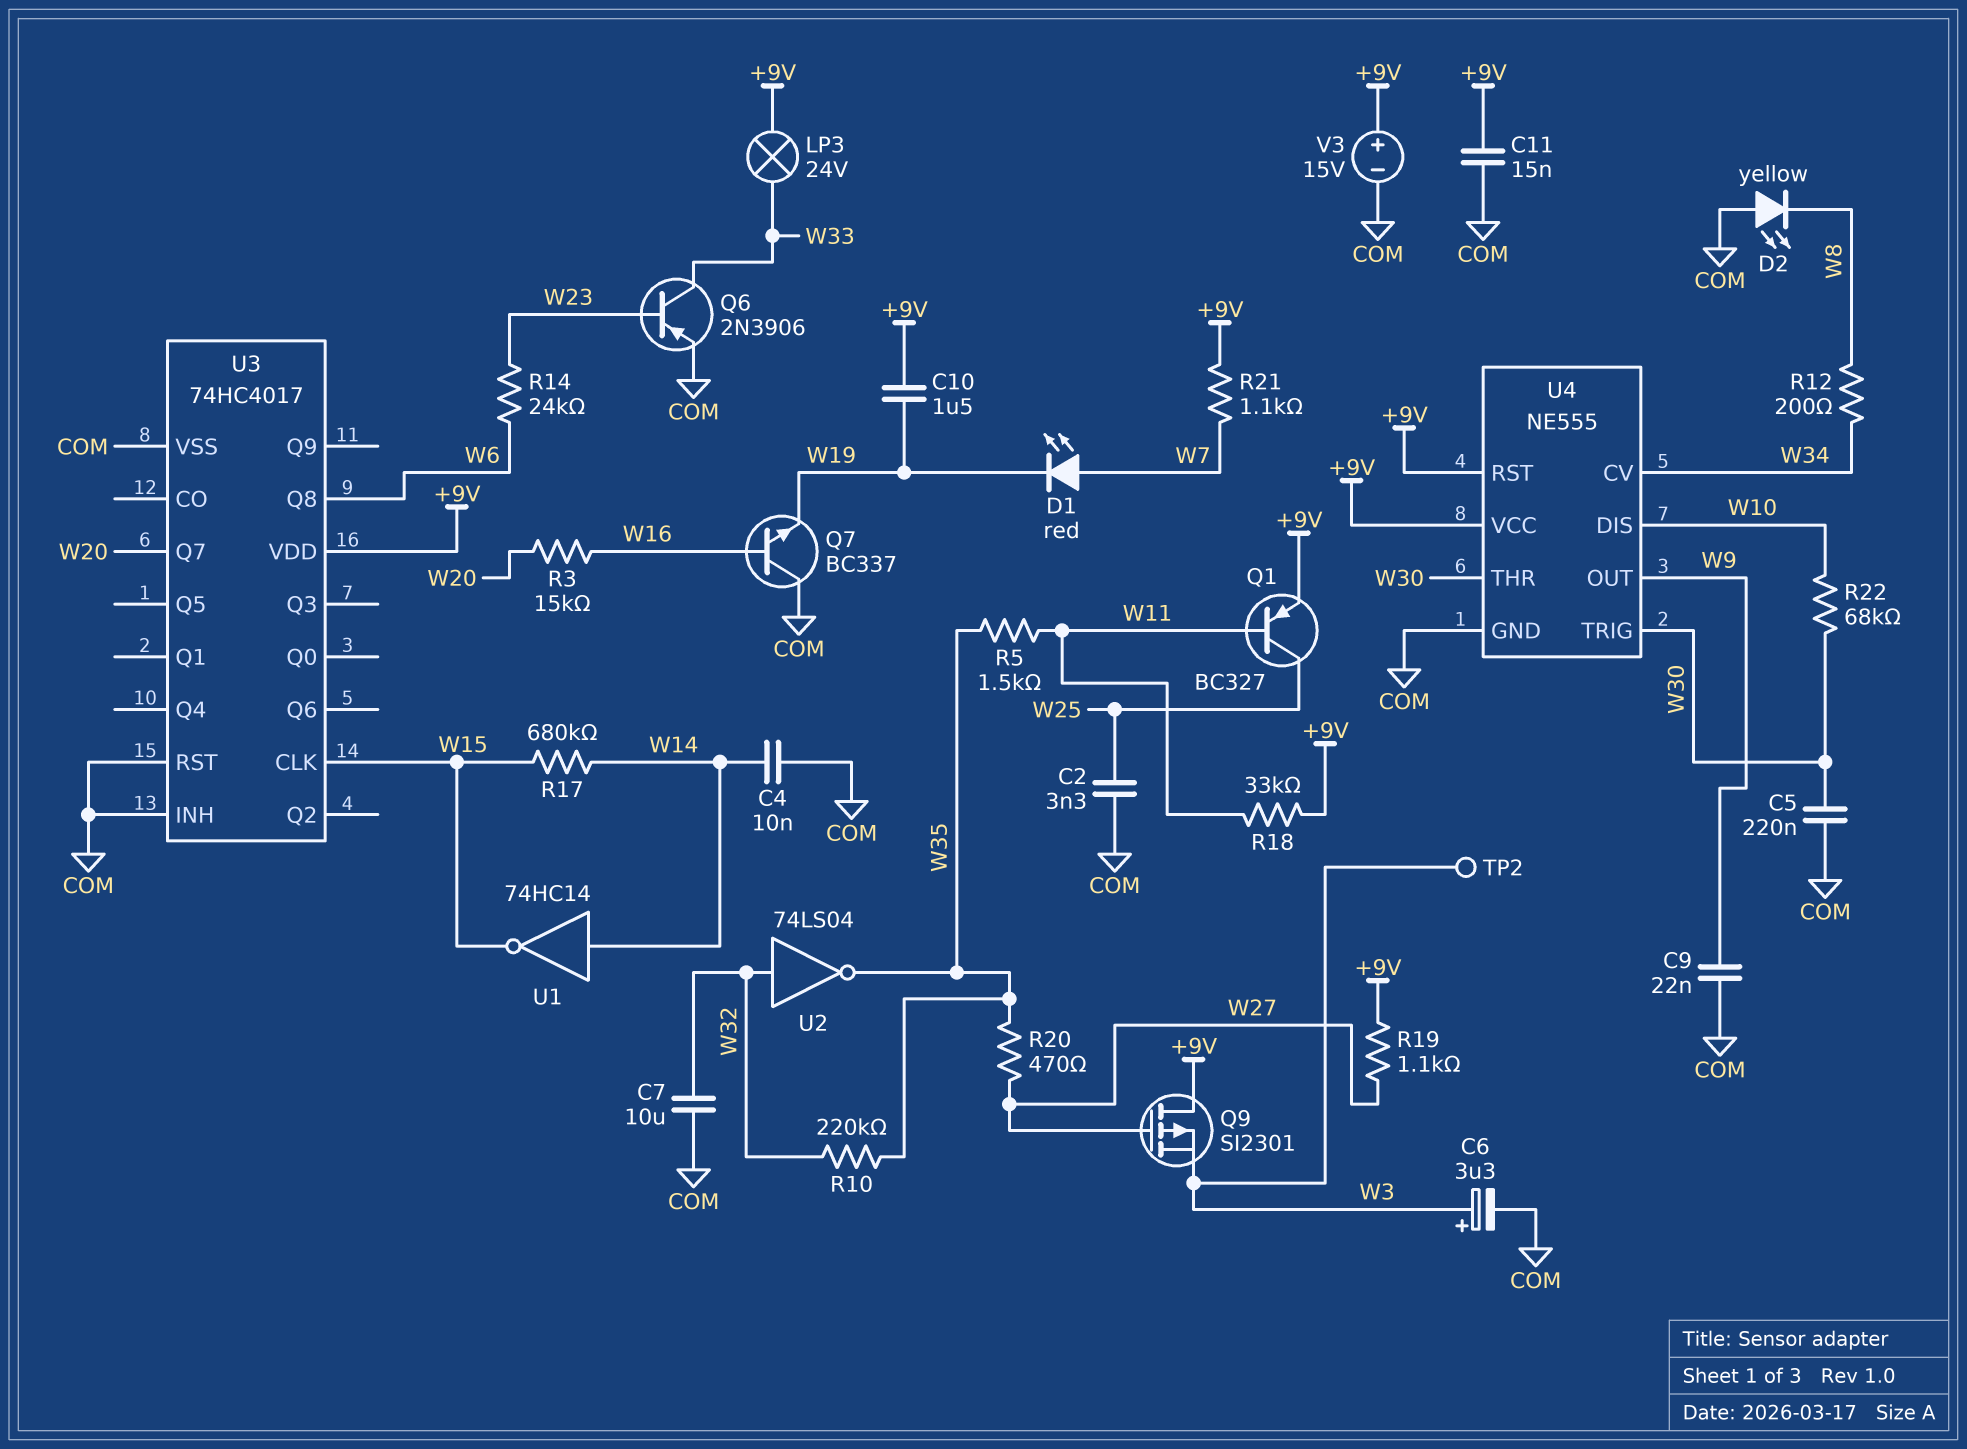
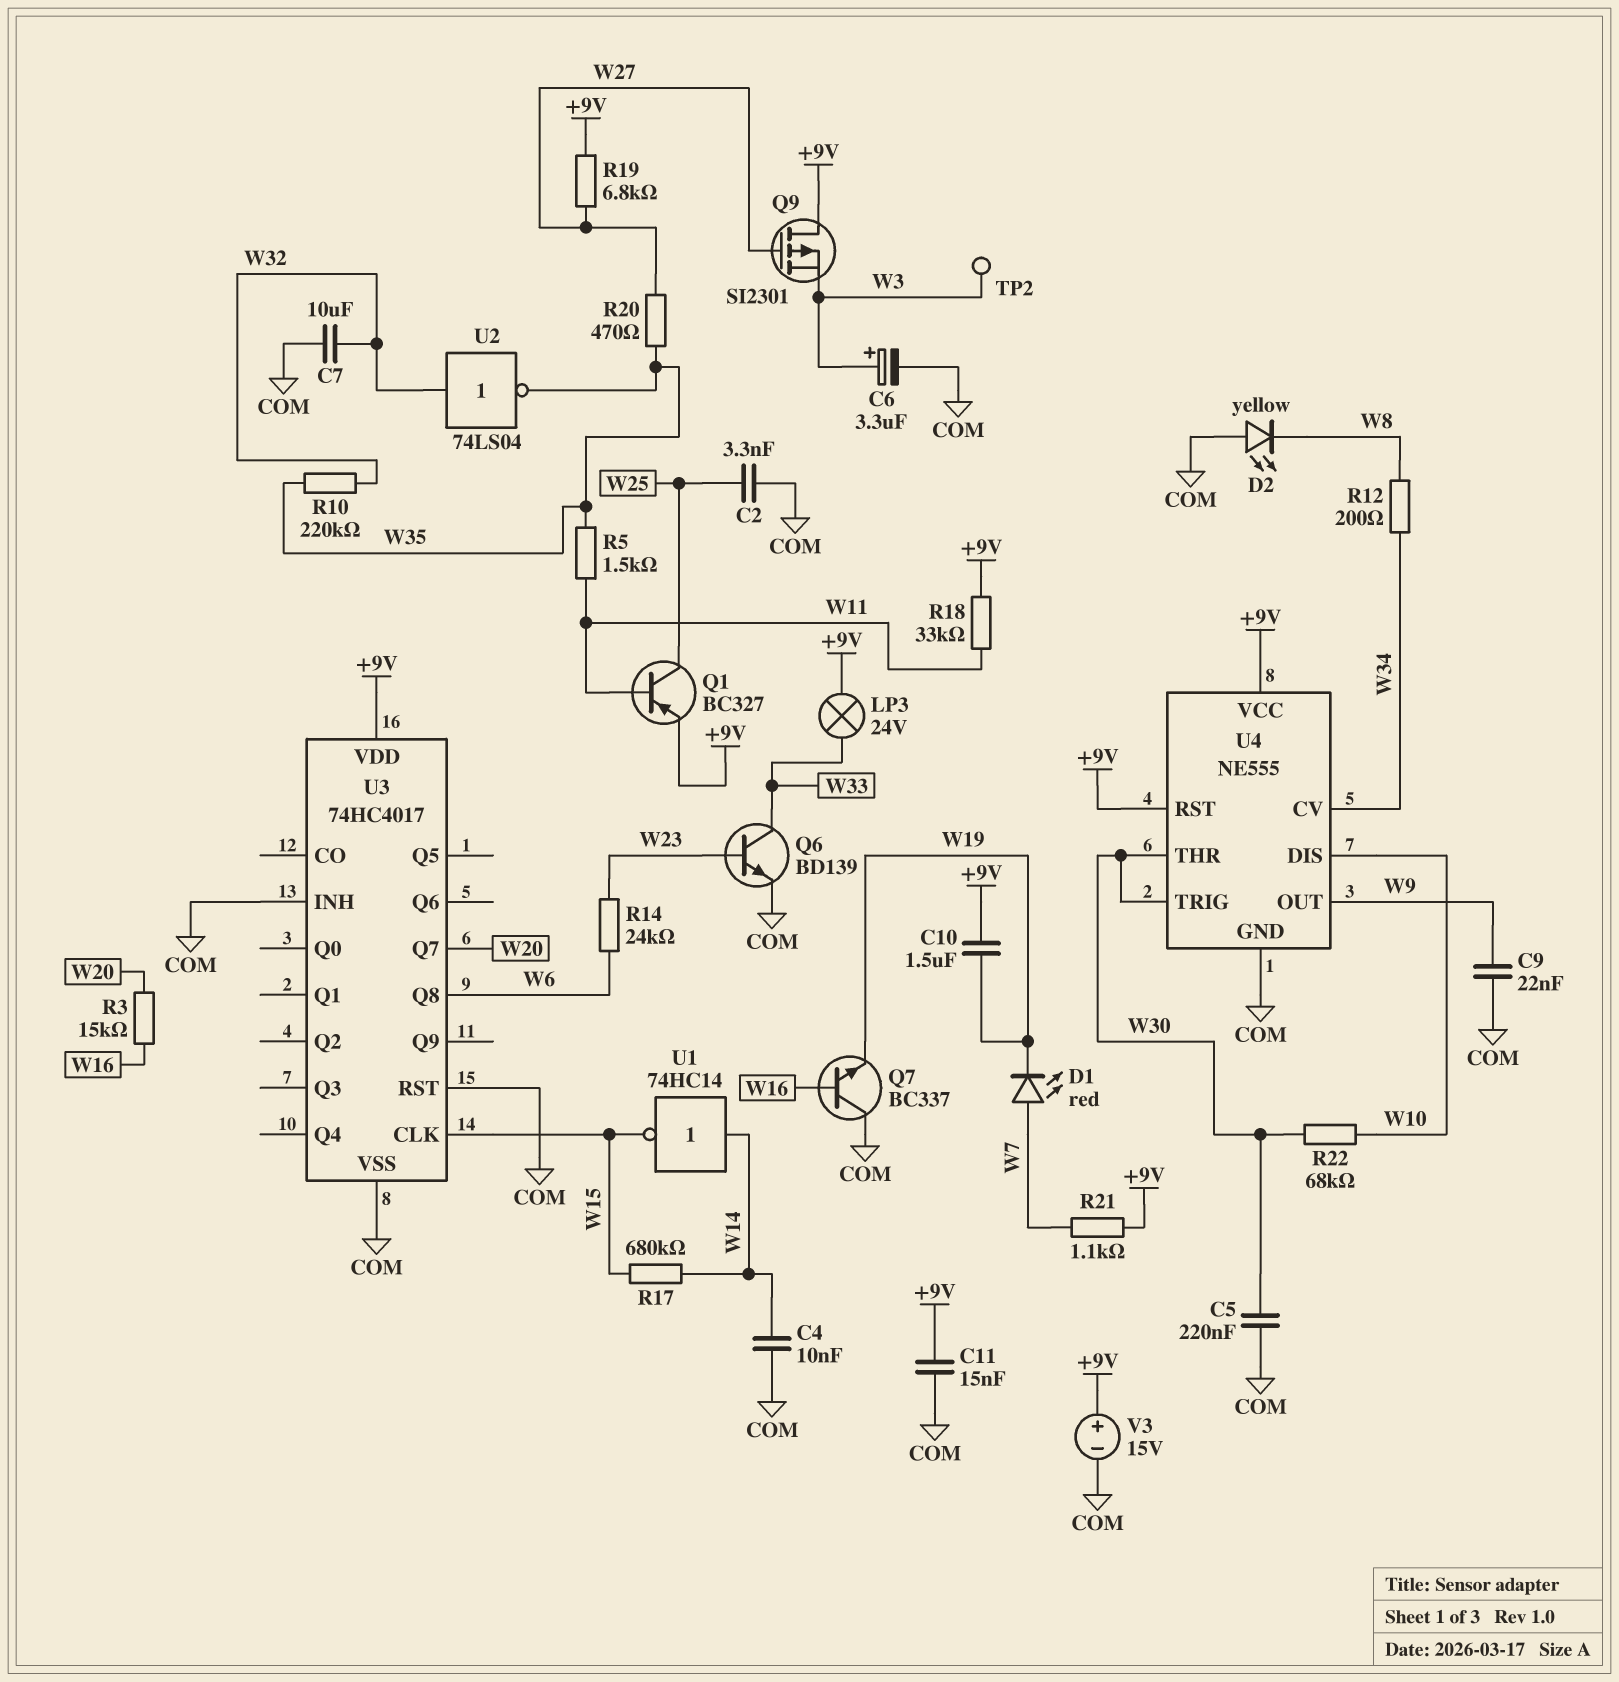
Q6: PNP 2N3906 (B W23, C W33, E COM) -> NPN BD139 (B W23, C W33, E COM)
R19: 1.1k (+9V, W27) -> 6.8k (+9V, W27)

